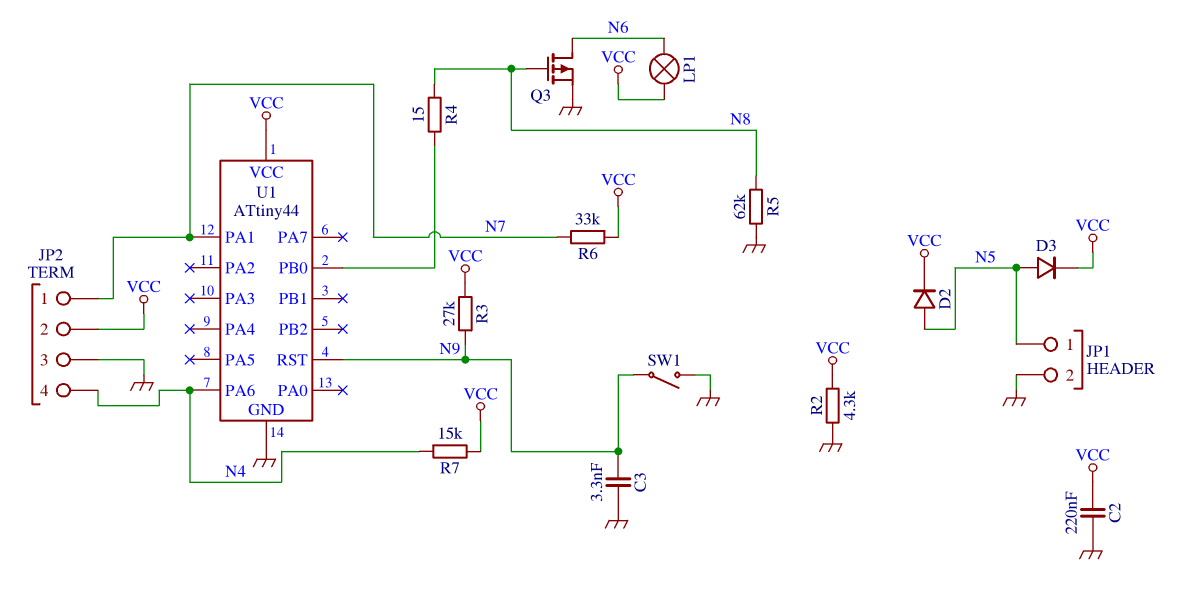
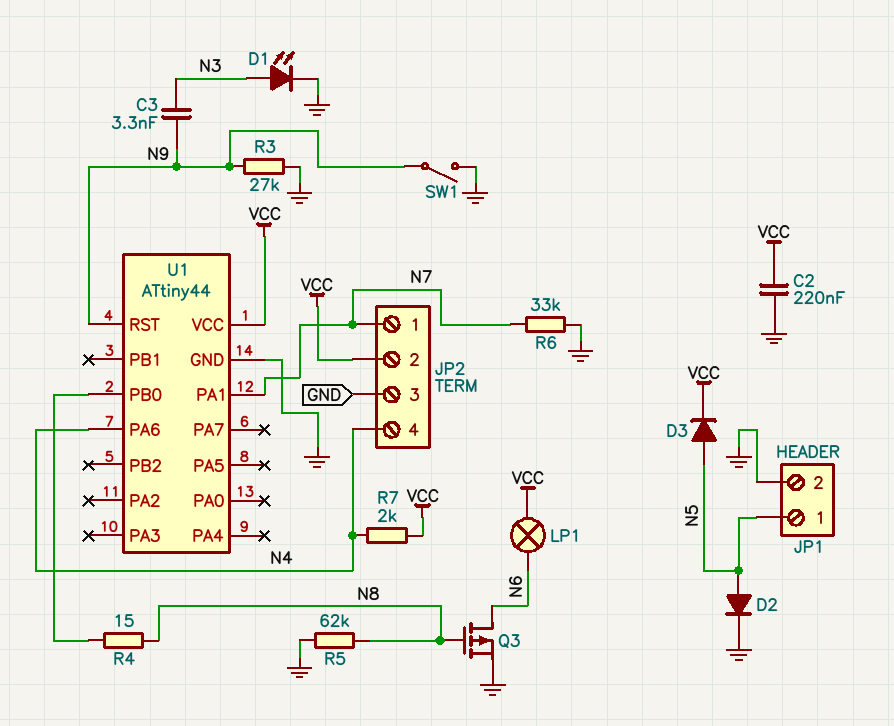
C3: 3.3nF (GND, N9) -> 3.3nF (N3, N9)
D1: none -> LED (A N3, K GND)
D2: diode (A N5, K VCC) -> diode (A N5, K GND)
R2: 4.3k (GND, VCC) -> none
R3: 27k (N9, VCC) -> 27k (GND, N9)
R6: 33k (N7, VCC) -> 33k (GND, N7)
R7: 15k (N4, VCC) -> 2k (N4, VCC)

